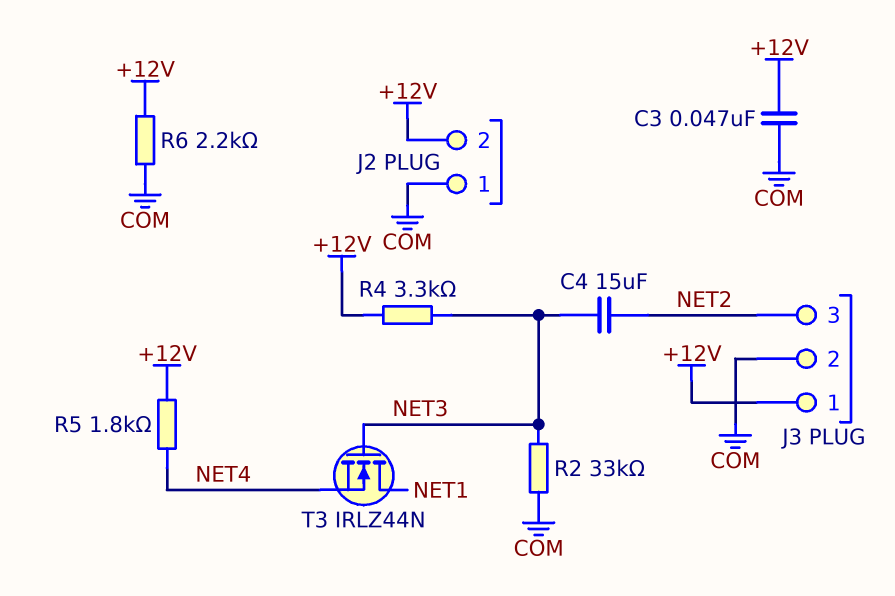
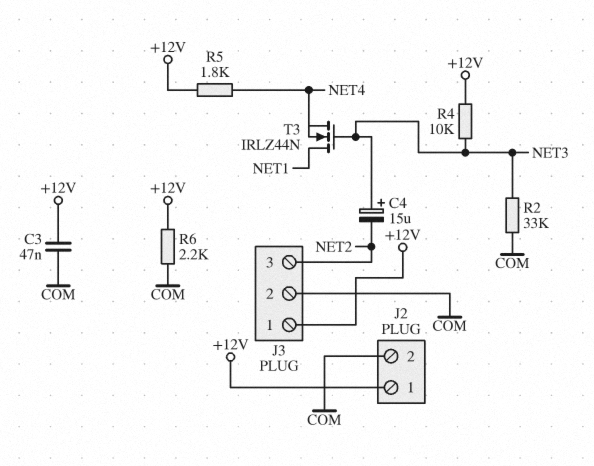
C4: 15uF (NET2, NET3) -> 15uF (plus NET3, minus NET2)
J2 pin 1: COM -> +12V
J2 pin 2: +12V -> COM
R4: 3.3k (+12V, NET3) -> 10k (+12V, NET3)

